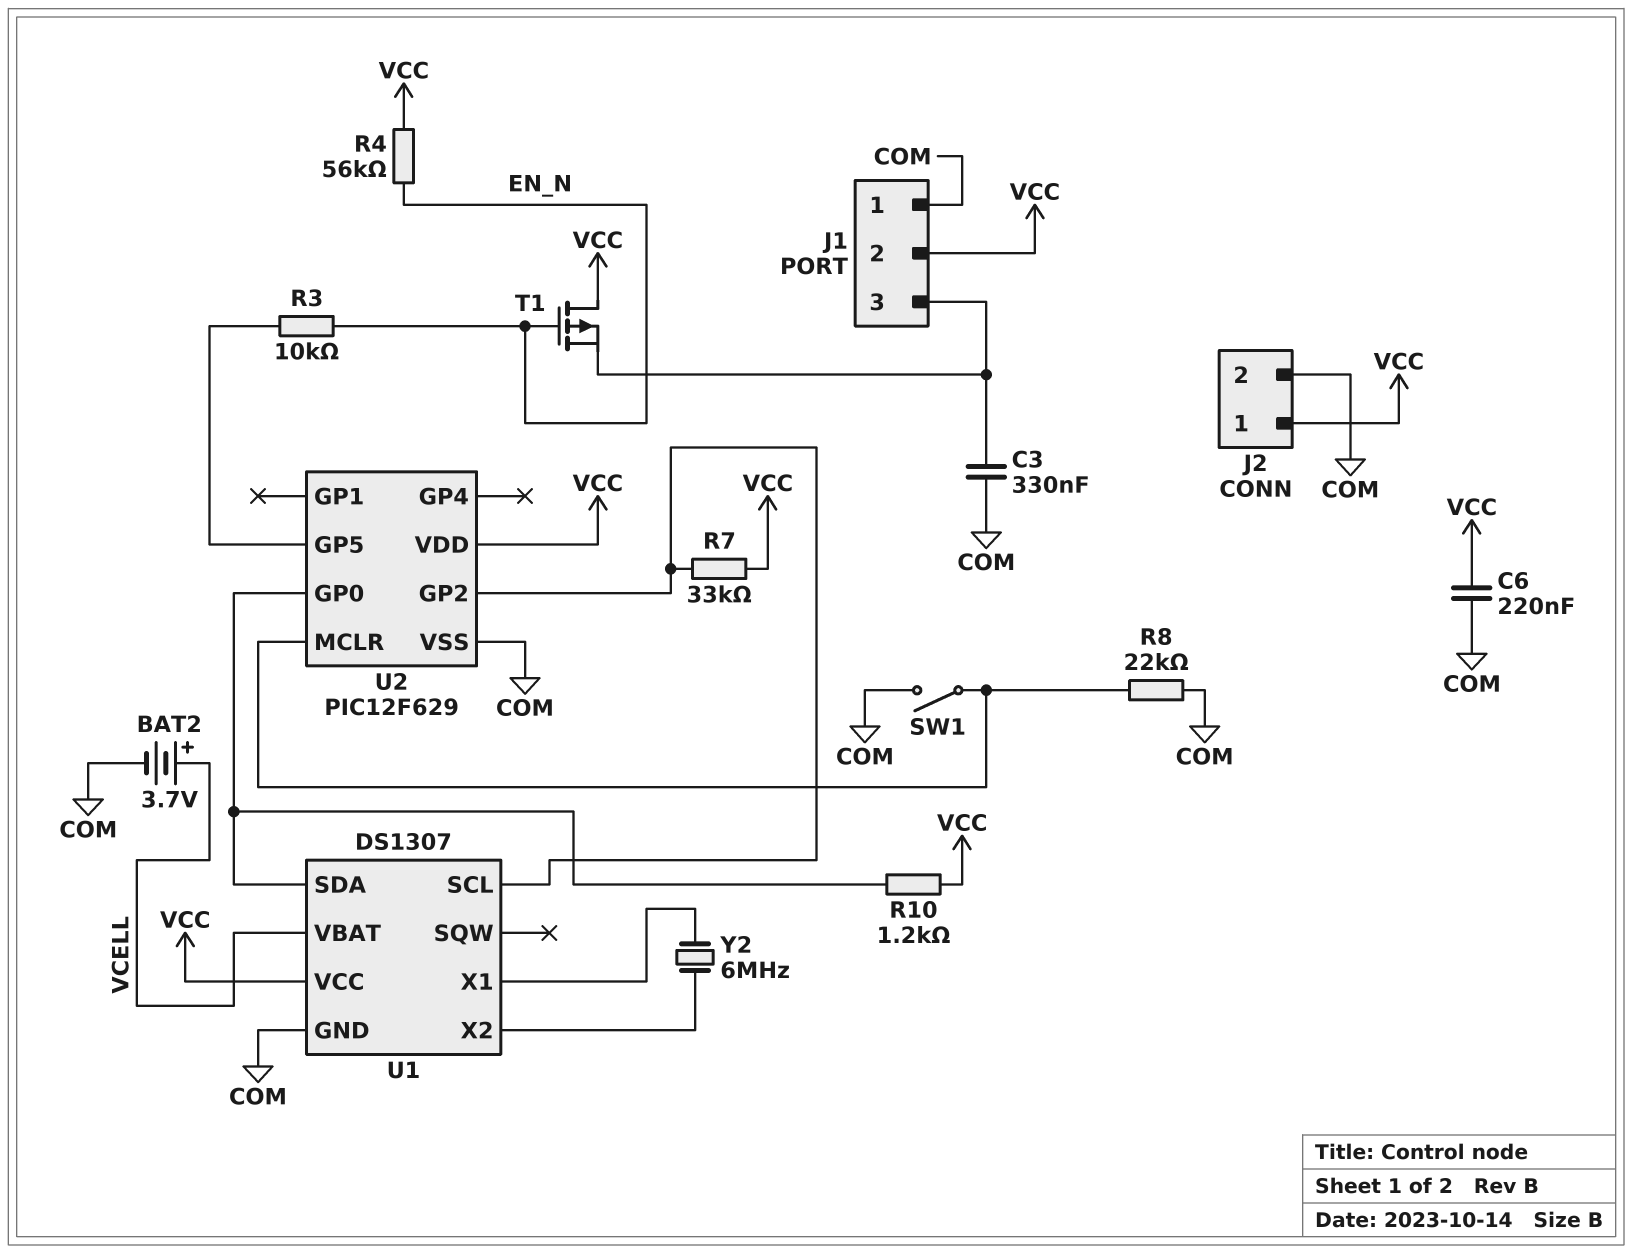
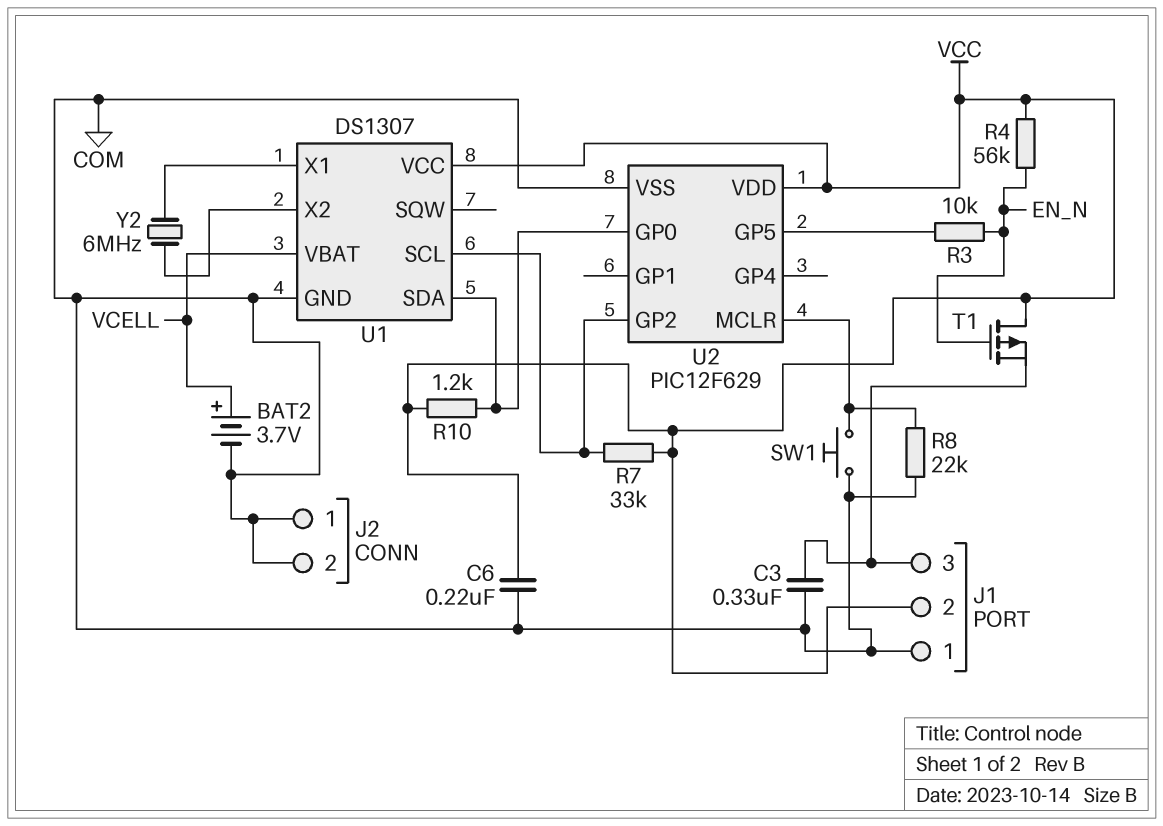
J2 pin 1: VCC -> COM
SW1: switch (COM, U2/MCLR) -> button (COM, U2/MCLR)

